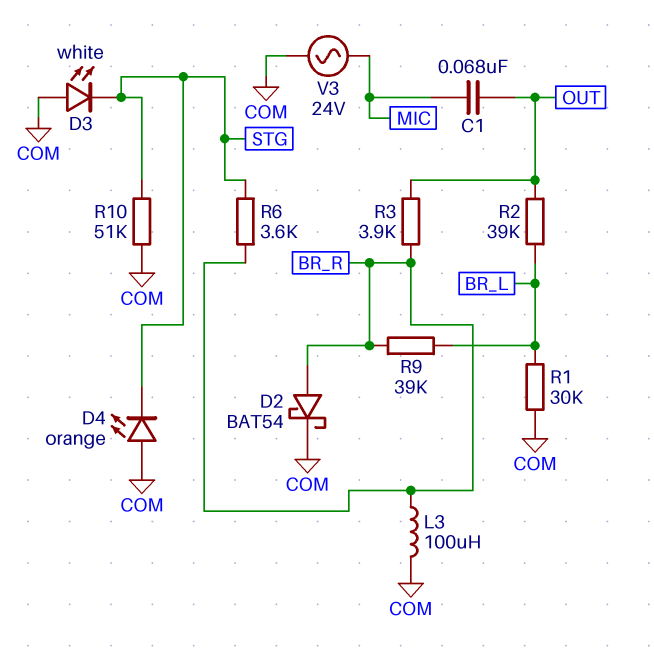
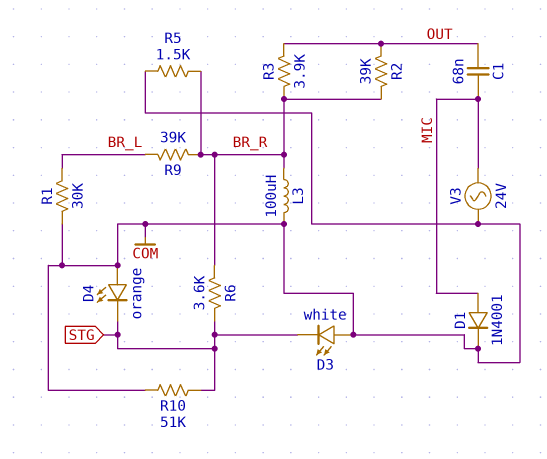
D1: none -> diode 1N4001 (A MIC, K COM)
D2: schottky BAT54 (A BR_R, K COM) -> none
R2: 39k (BR_L, OUT) -> 39k (BR_R, OUT)
R5: none -> 1.5k (BR_R, COM)

